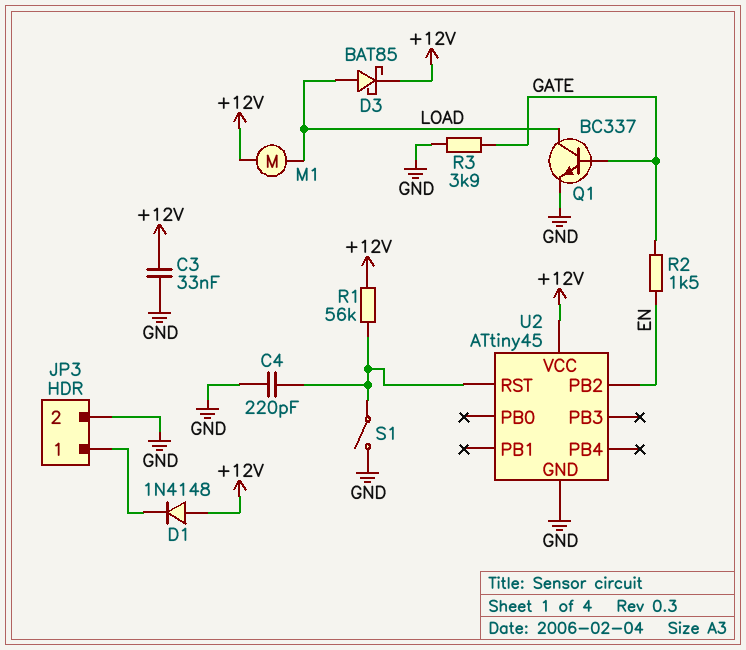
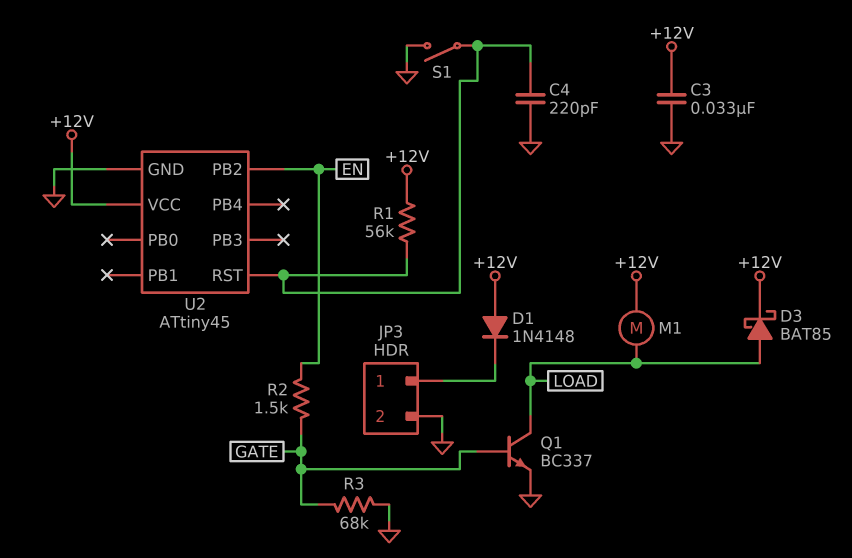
R3: 3.9k (GATE, GND) -> 68k (GATE, GND)

